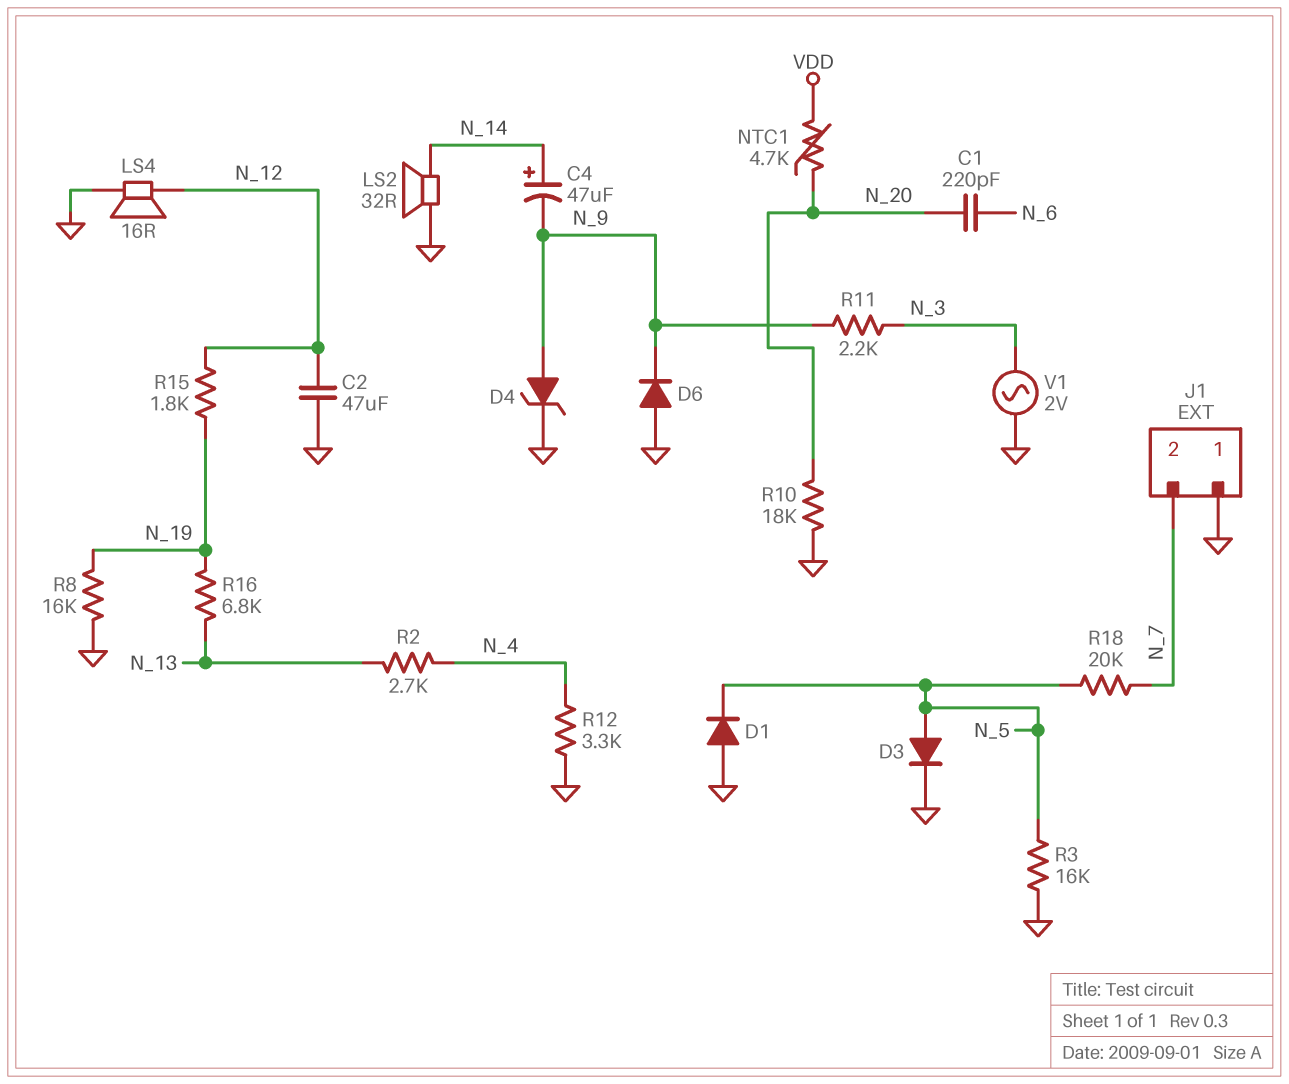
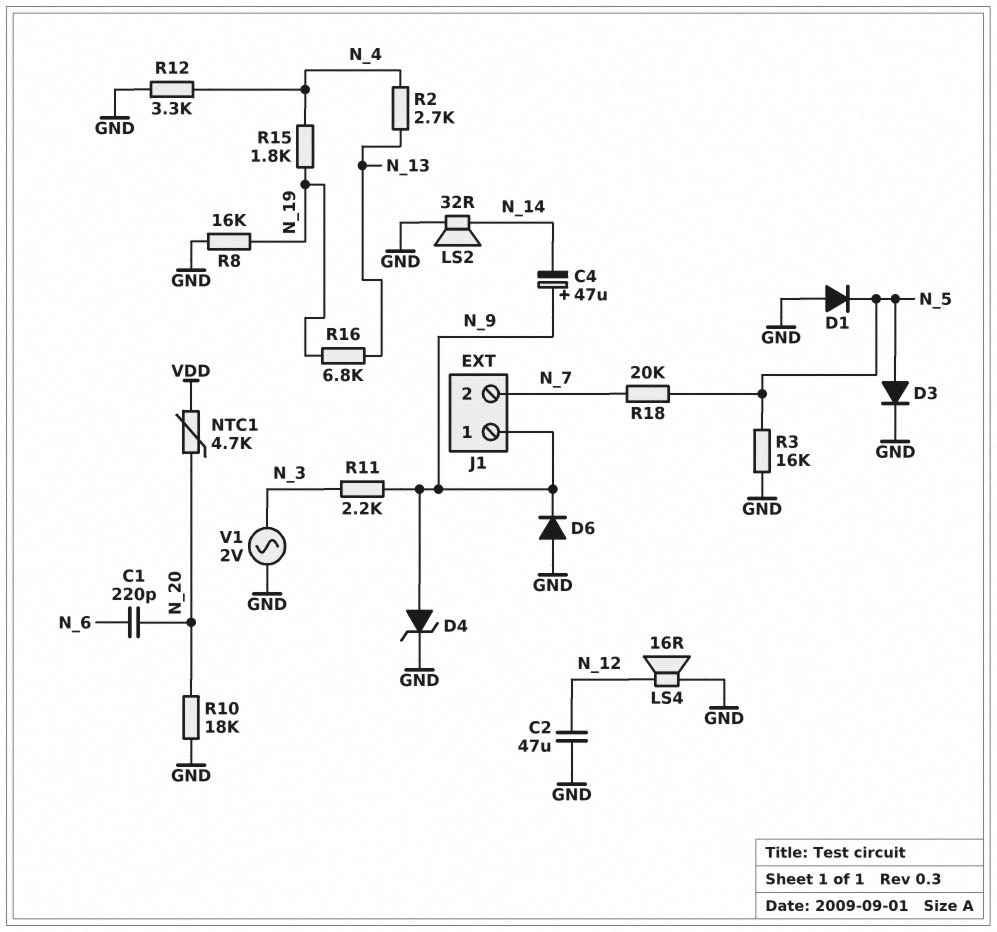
C4: 47uF (plus N_14, minus N_9) -> 47uF (plus N_9, minus N_14)
J1 pin 1: GND -> N_9
R15: 1.8k (N_12, N_19) -> 1.8k (N_4, N_19)

